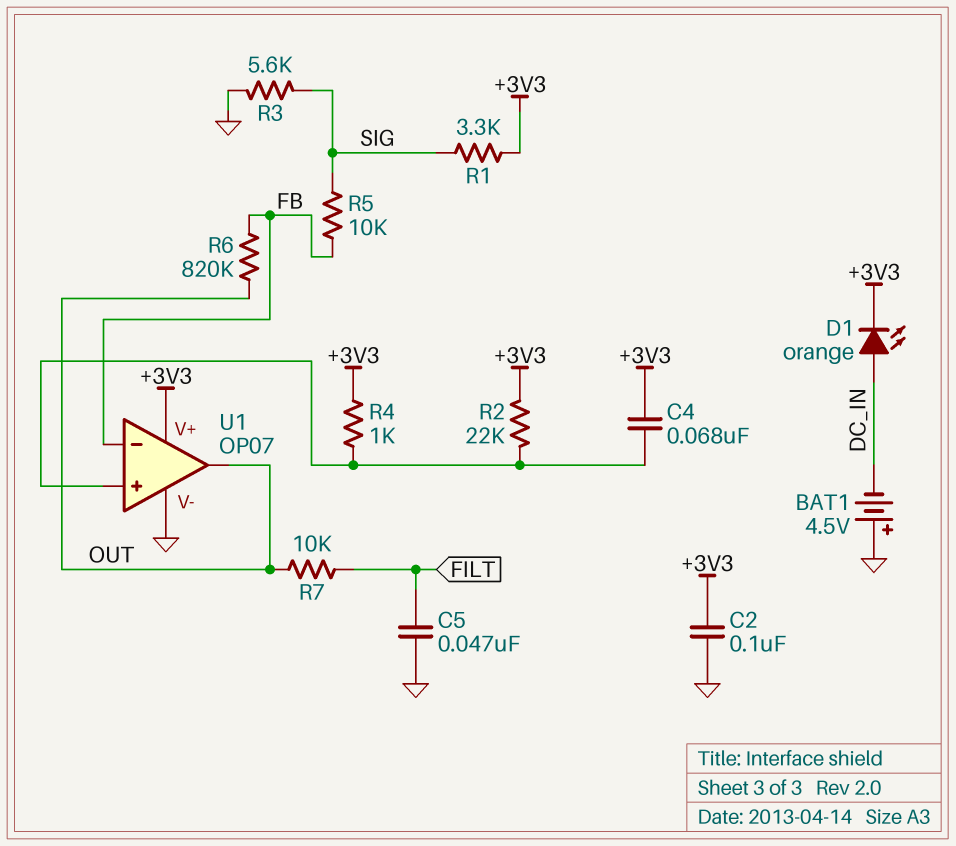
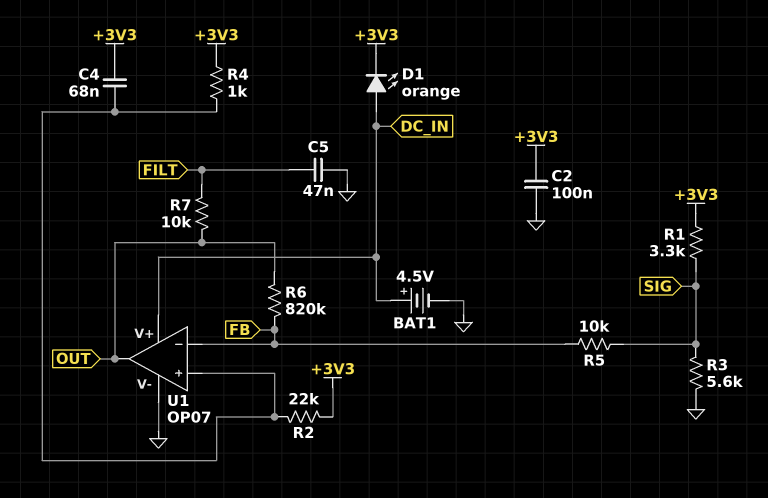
BAT1: 4.5V (plus GND, minus DC_IN) -> 4.5V (plus DC_IN, minus GND)
U1 pin V+: +3V3 -> DC_IN

